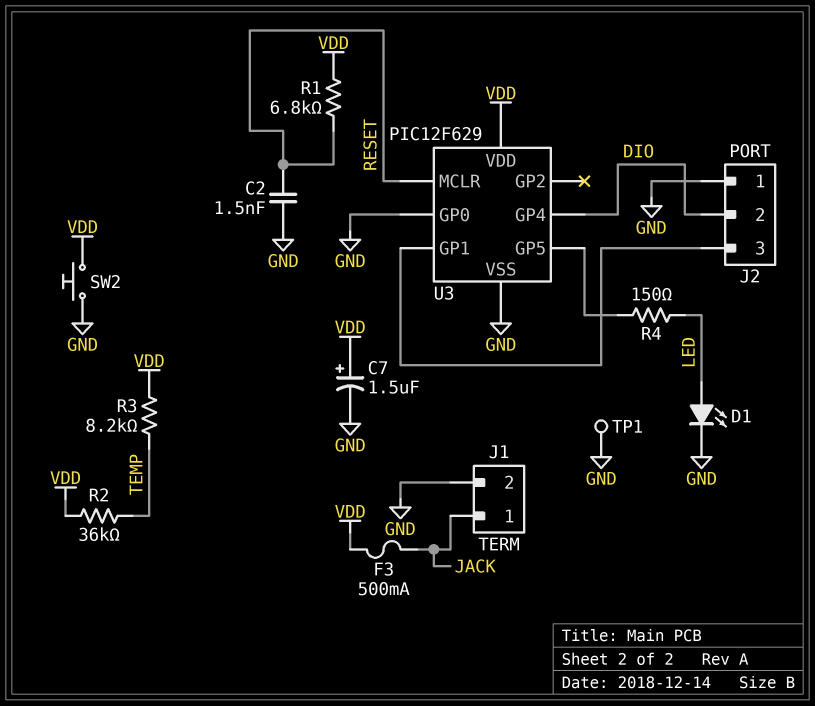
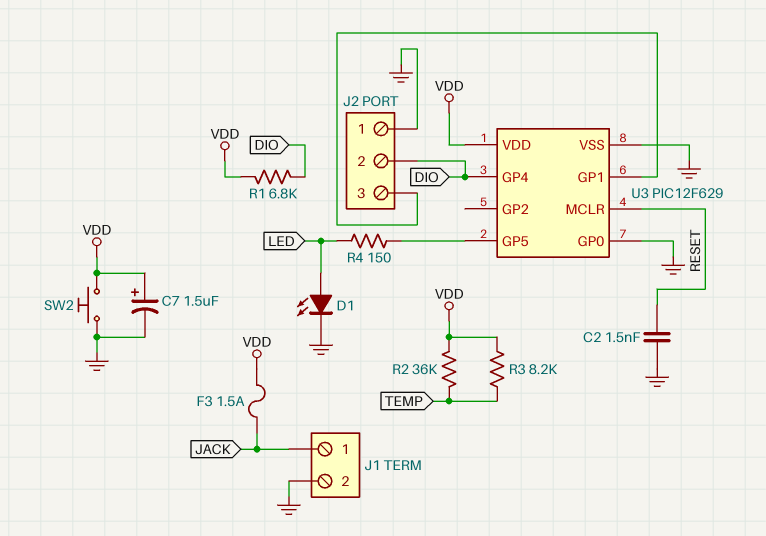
F3: 500mA (JACK, VDD) -> 1.5A (JACK, VDD)
R1: 6.8k (RESET, VDD) -> 6.8k (DIO, VDD)
TP1: test point (GND) -> none

